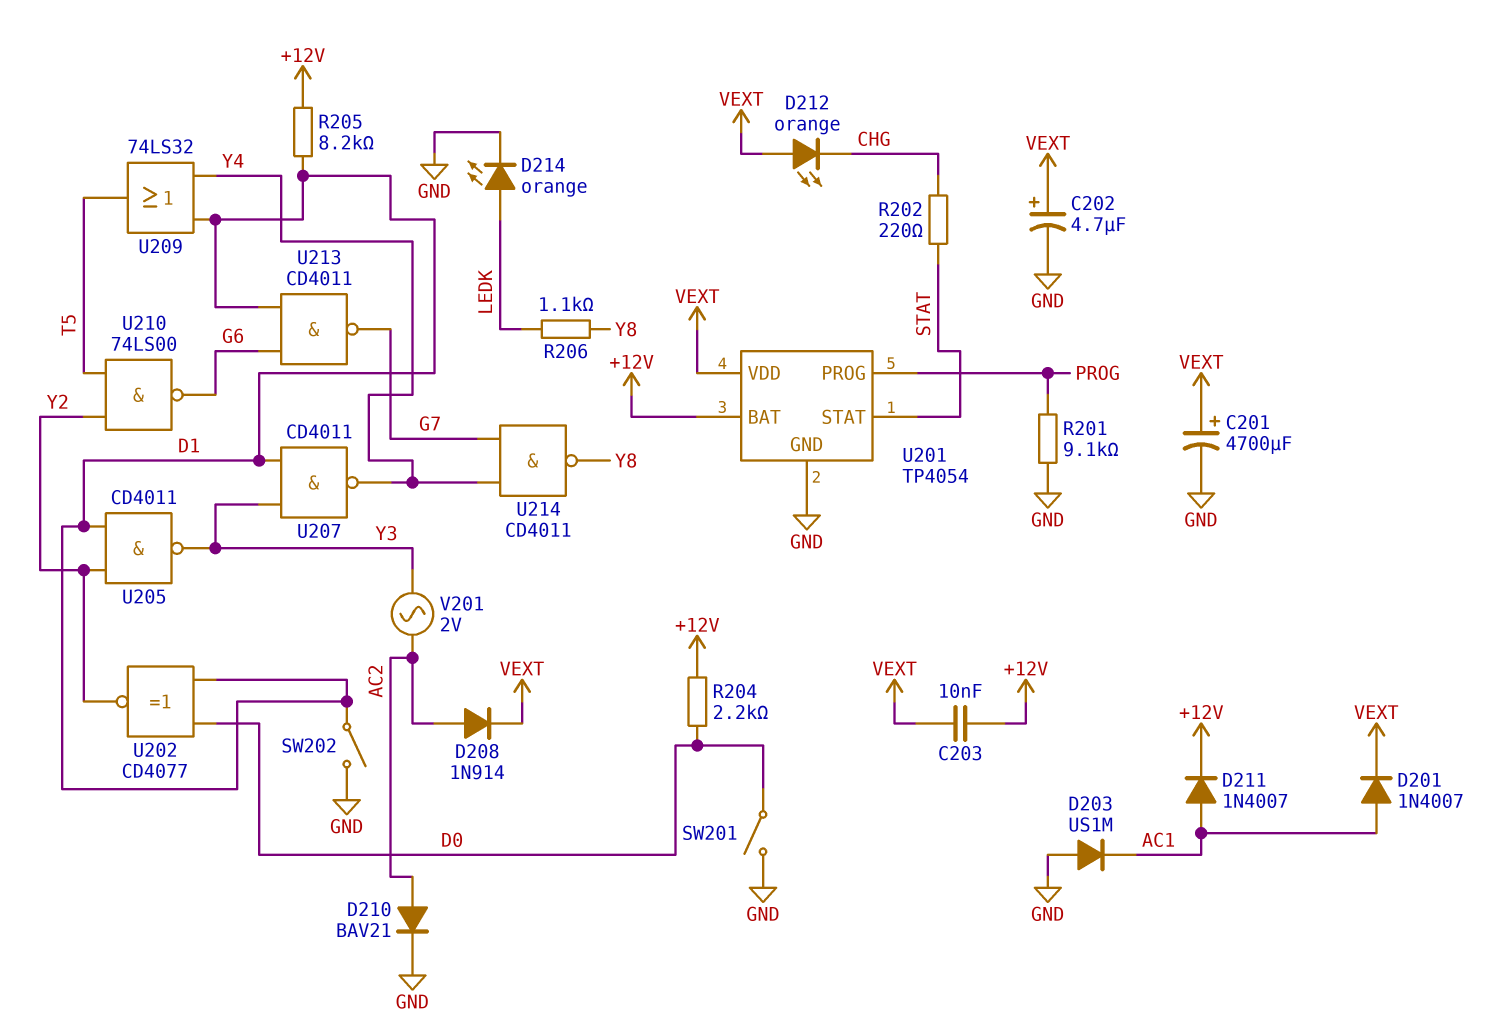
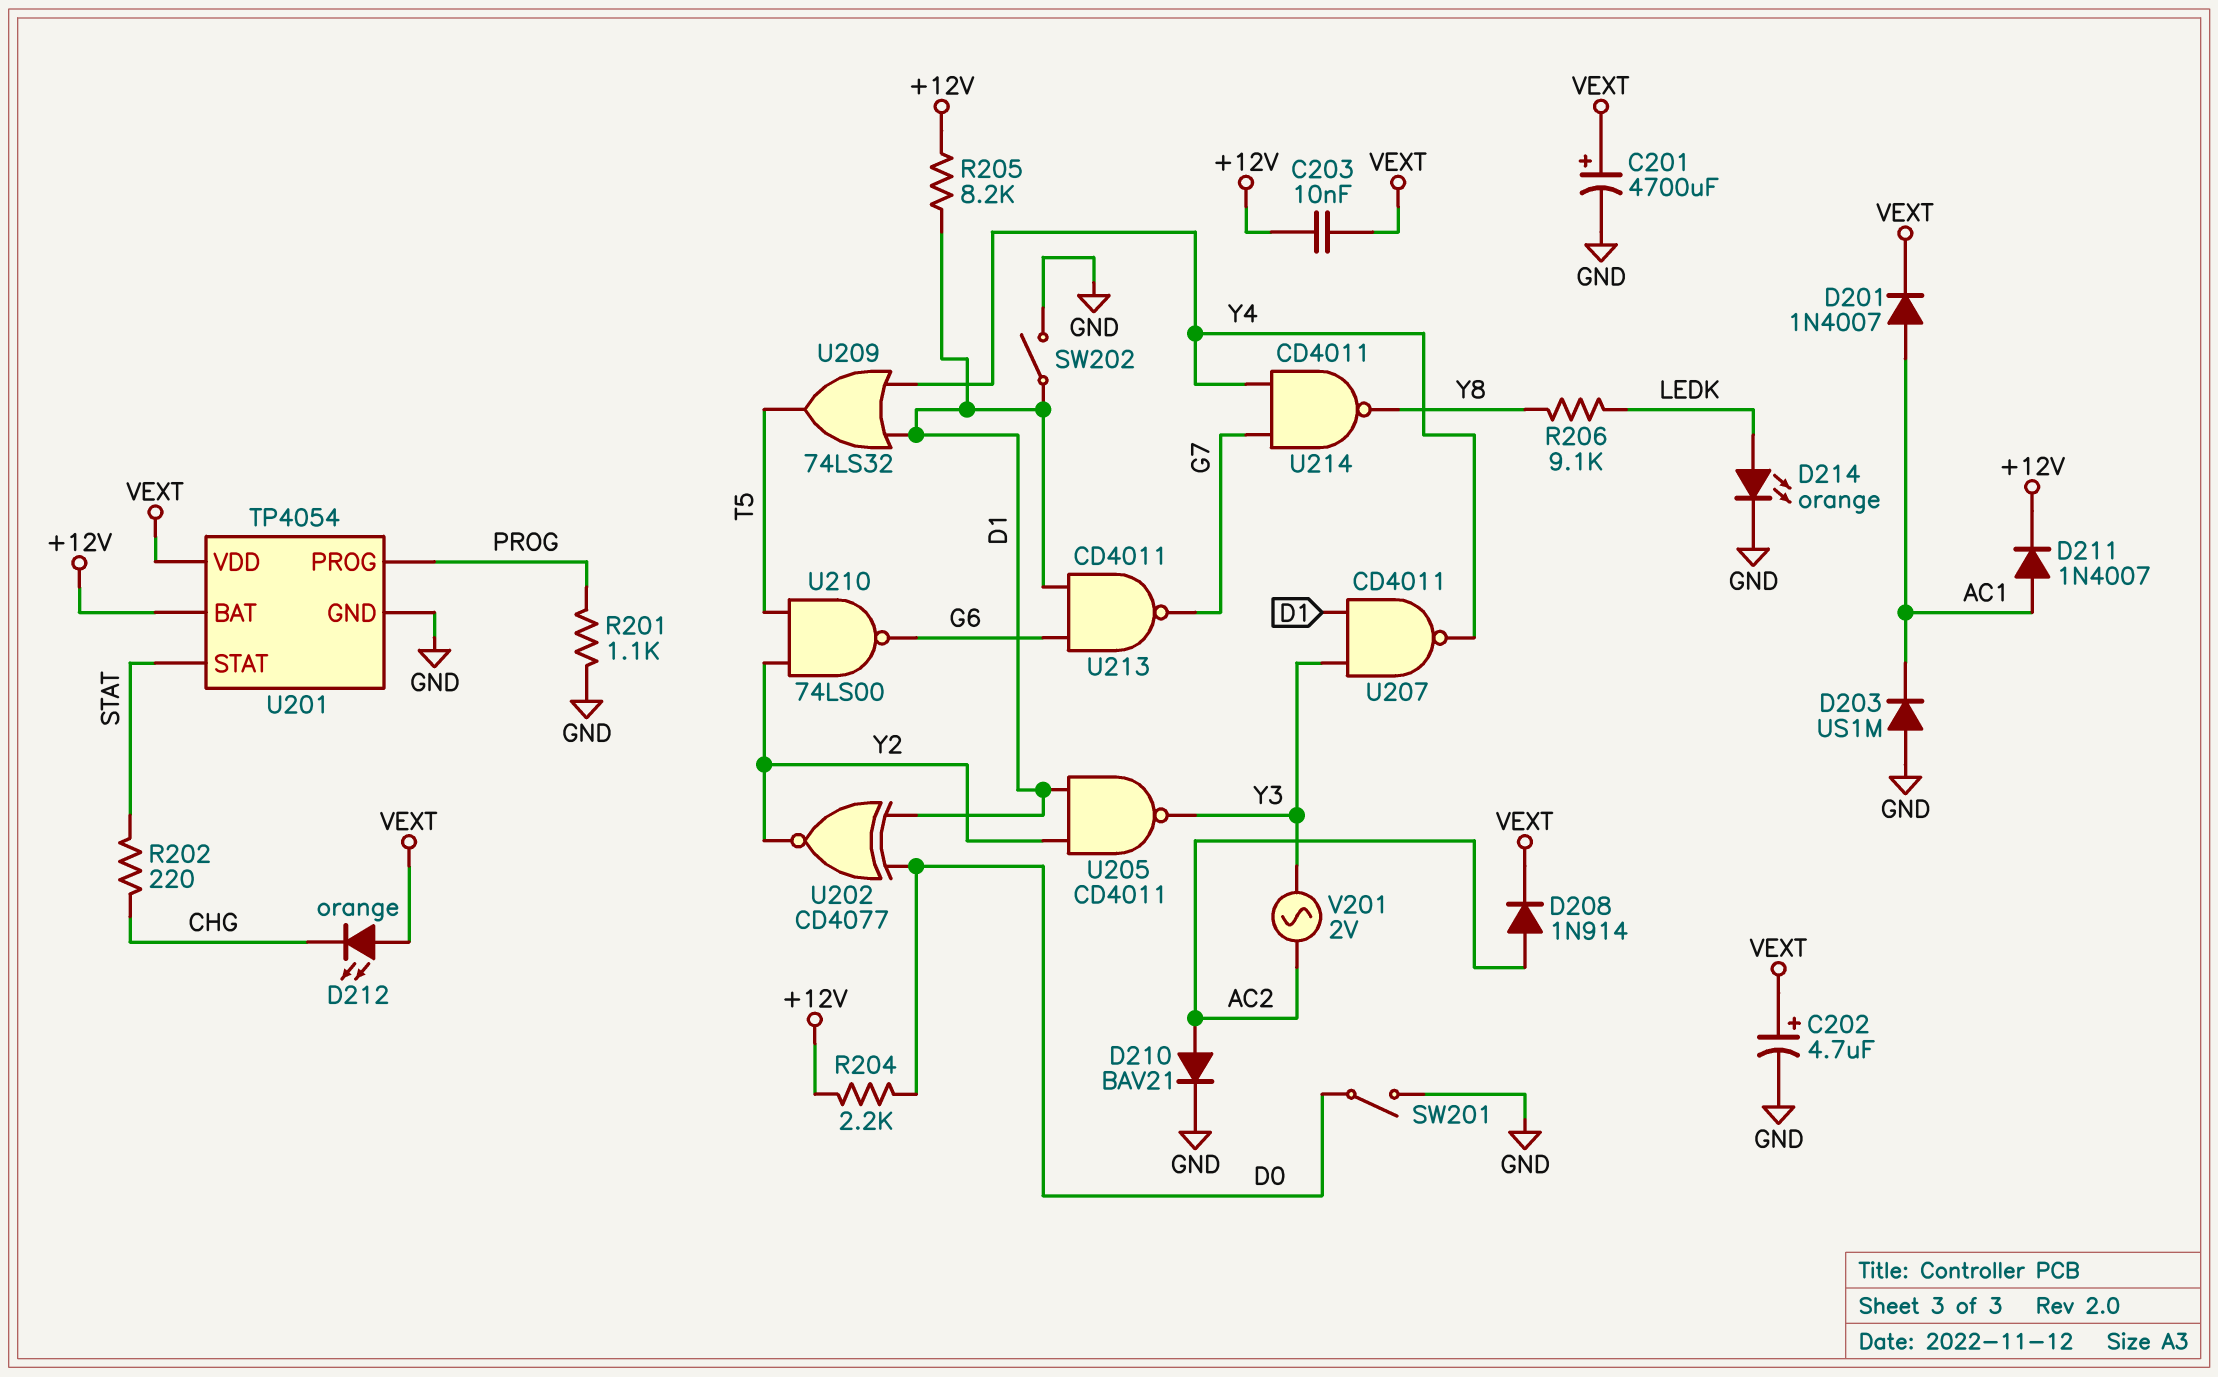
R201: 9.1k (GND, PROG) -> 1.1k (GND, PROG)
R206: 1.1k (LEDK, Y8) -> 9.1k (LEDK, Y8)

